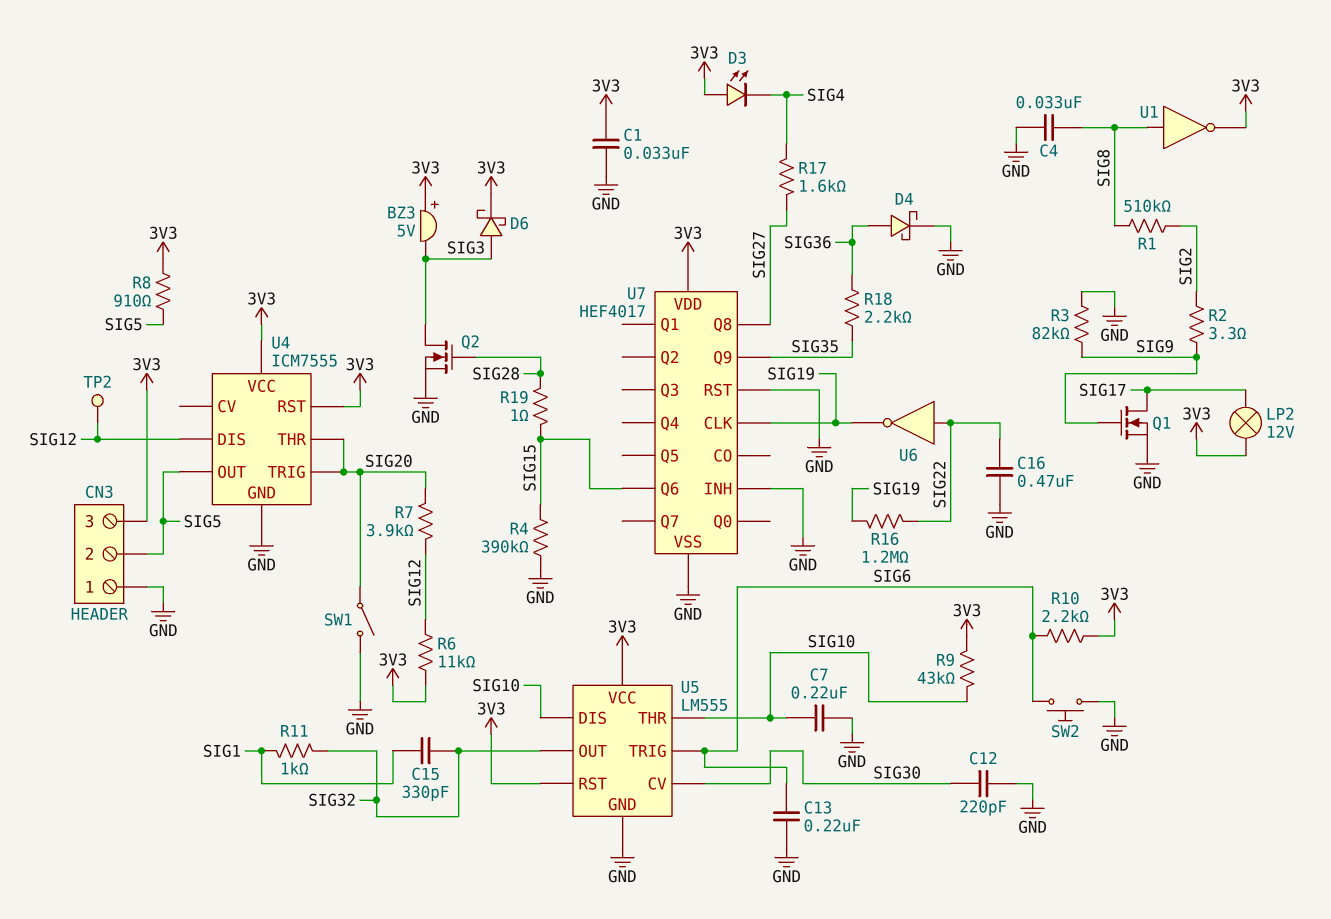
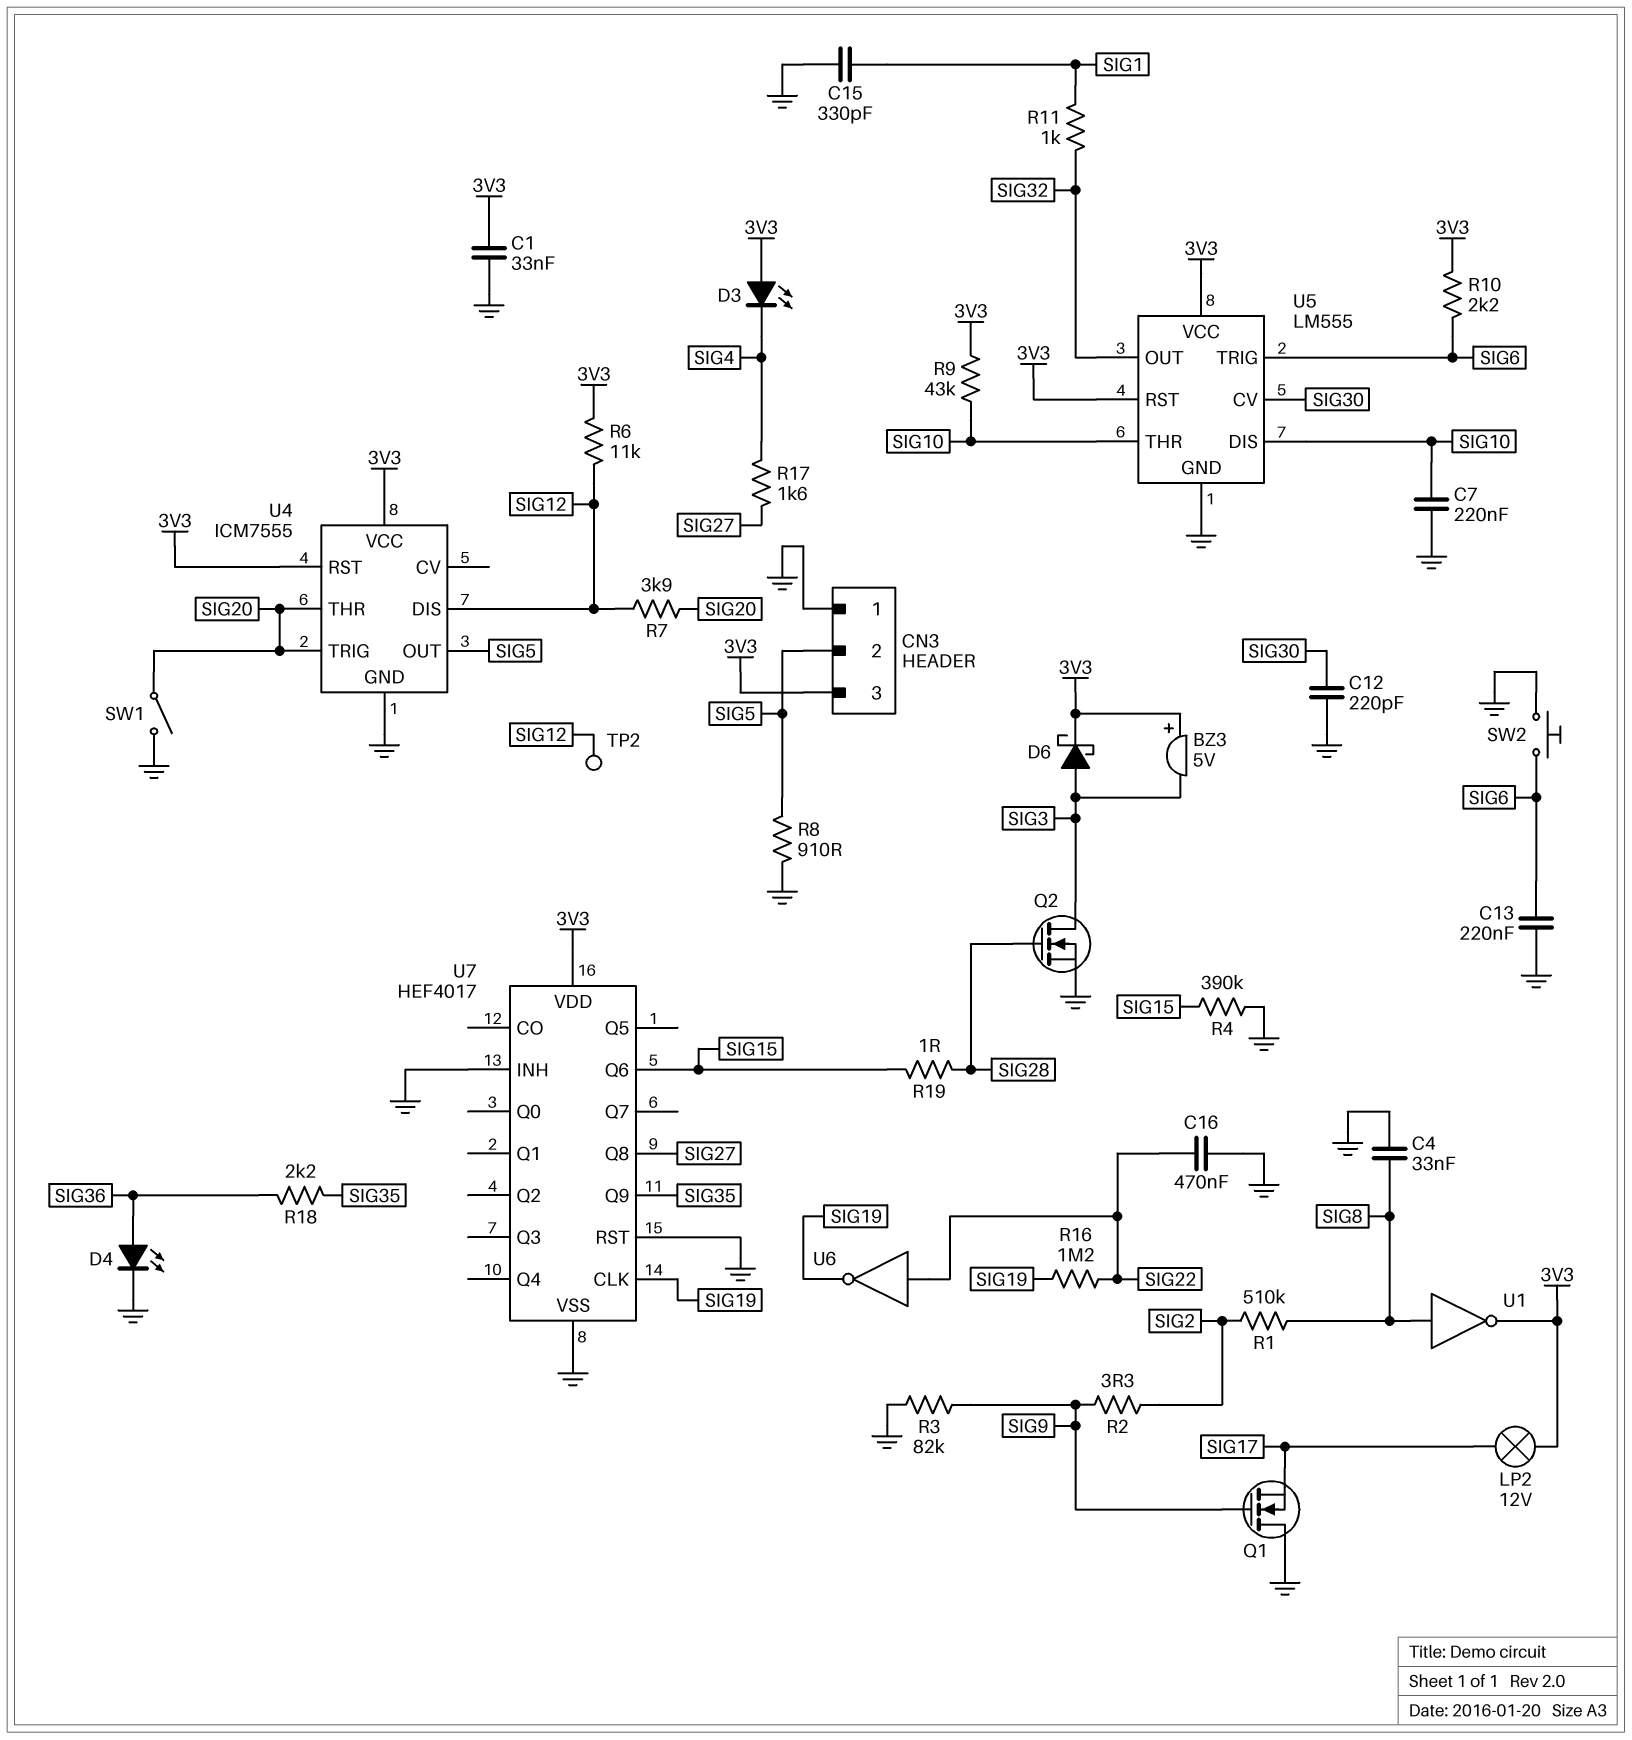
C15: 330pF (SIG1, SIG32) -> 330pF (GND, SIG1)
D4: schottky (A SIG36, K GND) -> LED (A SIG36, K GND)
Q1: NMOS (G SIG9, D SIG17, S GND) -> NMOS (G SIG9, D GND, S SIG17)
R8: 910 (3V3, SIG5) -> 910 (GND, SIG5)

